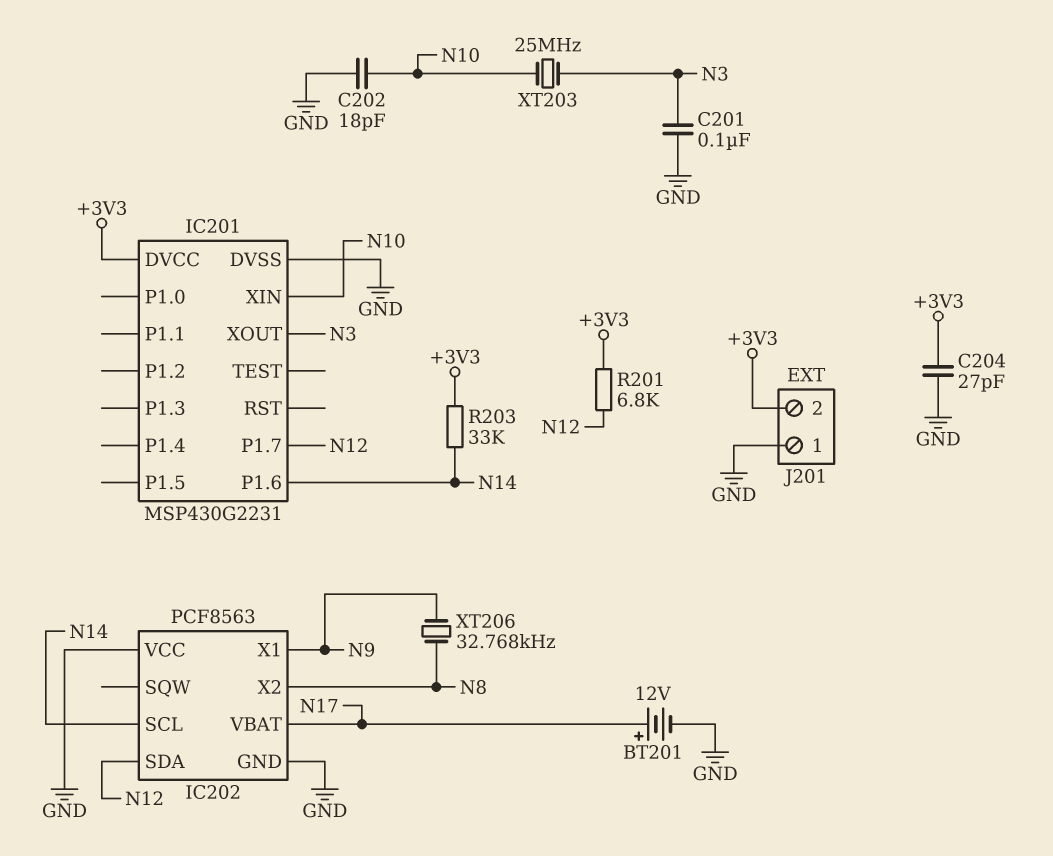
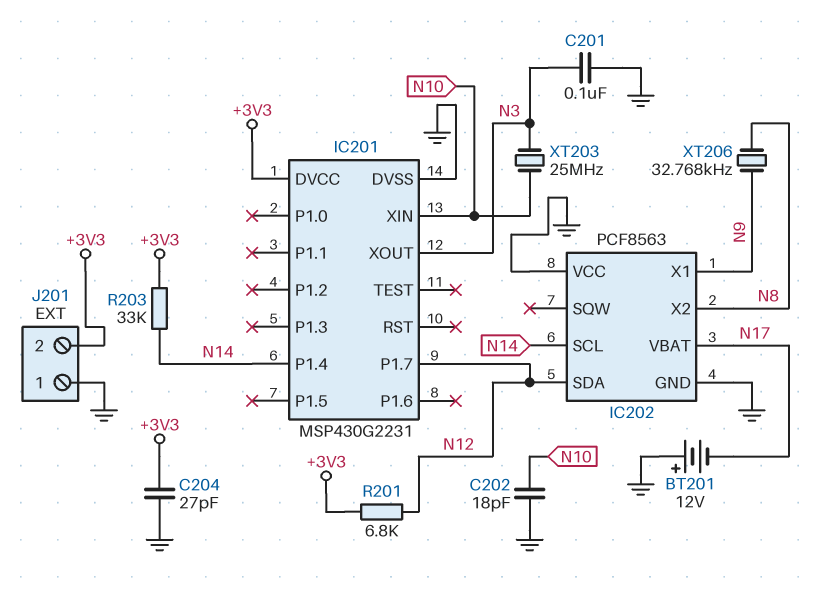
BT201: 12V (plus N17, minus GND) -> 12V (plus GND, minus N17)
IC201 pin P1.4: none -> N14
IC201 pin P1.6: N14 -> none

